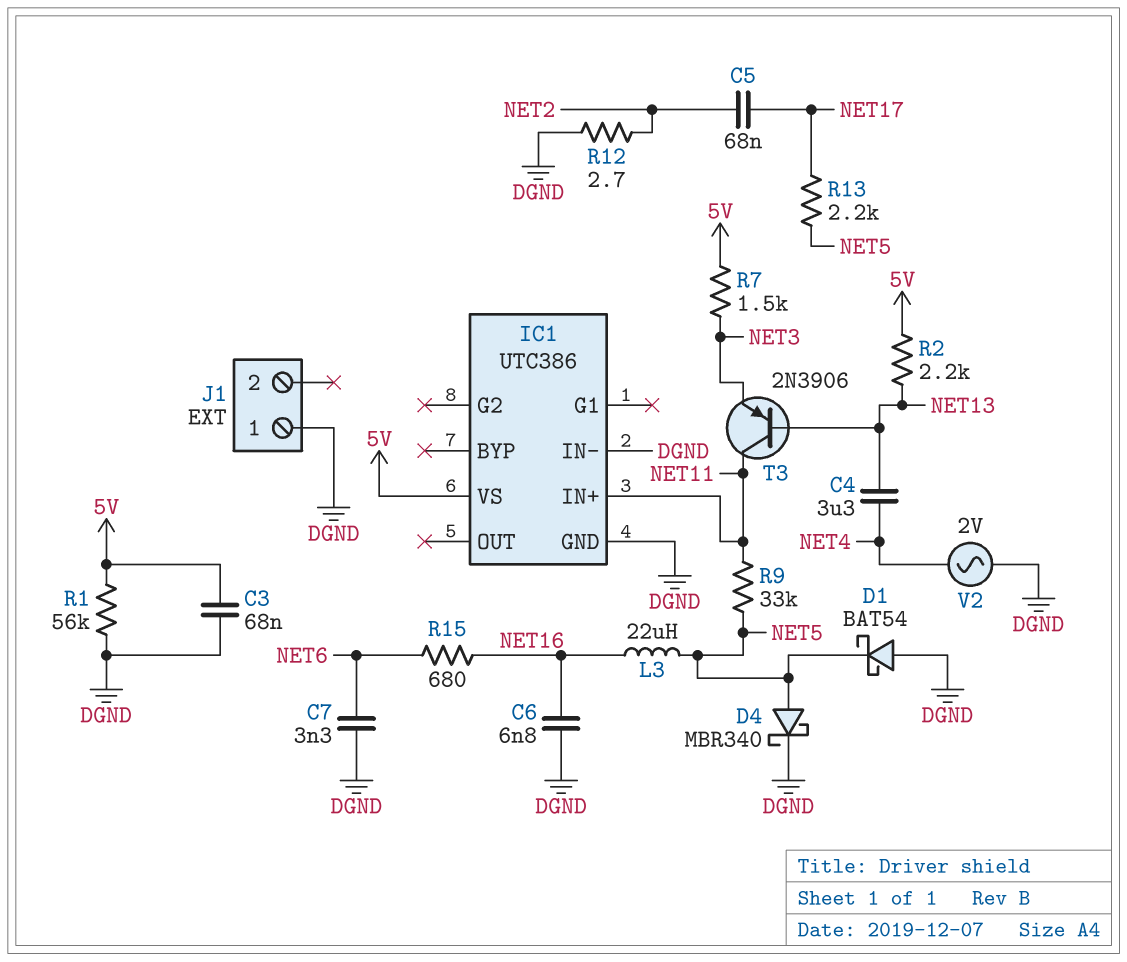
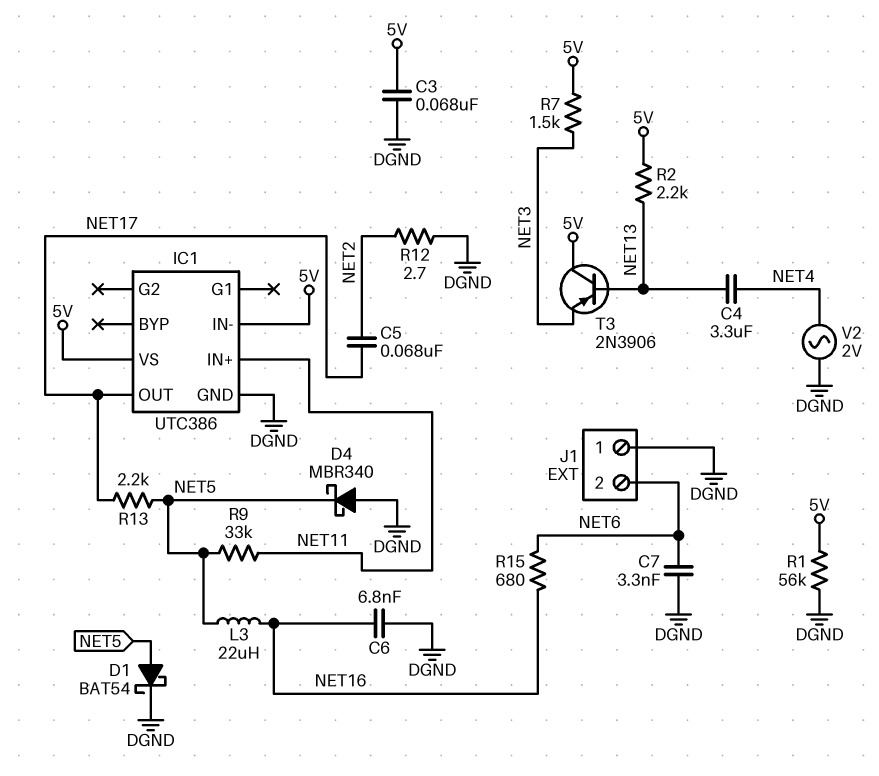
D1: schottky BAT54 (A DGND, K NET5) -> schottky BAT54 (A NET5, K DGND)
D4: schottky MBR340 (A NET5, K DGND) -> schottky MBR340 (A DGND, K NET5)
IC1 pin IN-: DGND -> 5V
IC1 pin OUT: none -> NET17
J1 pin 2: none -> NET6
T3: PNP 2N3906 (B NET13, C NET11, E NET3) -> PNP 2N3906 (B NET13, C 5V, E NET3)

